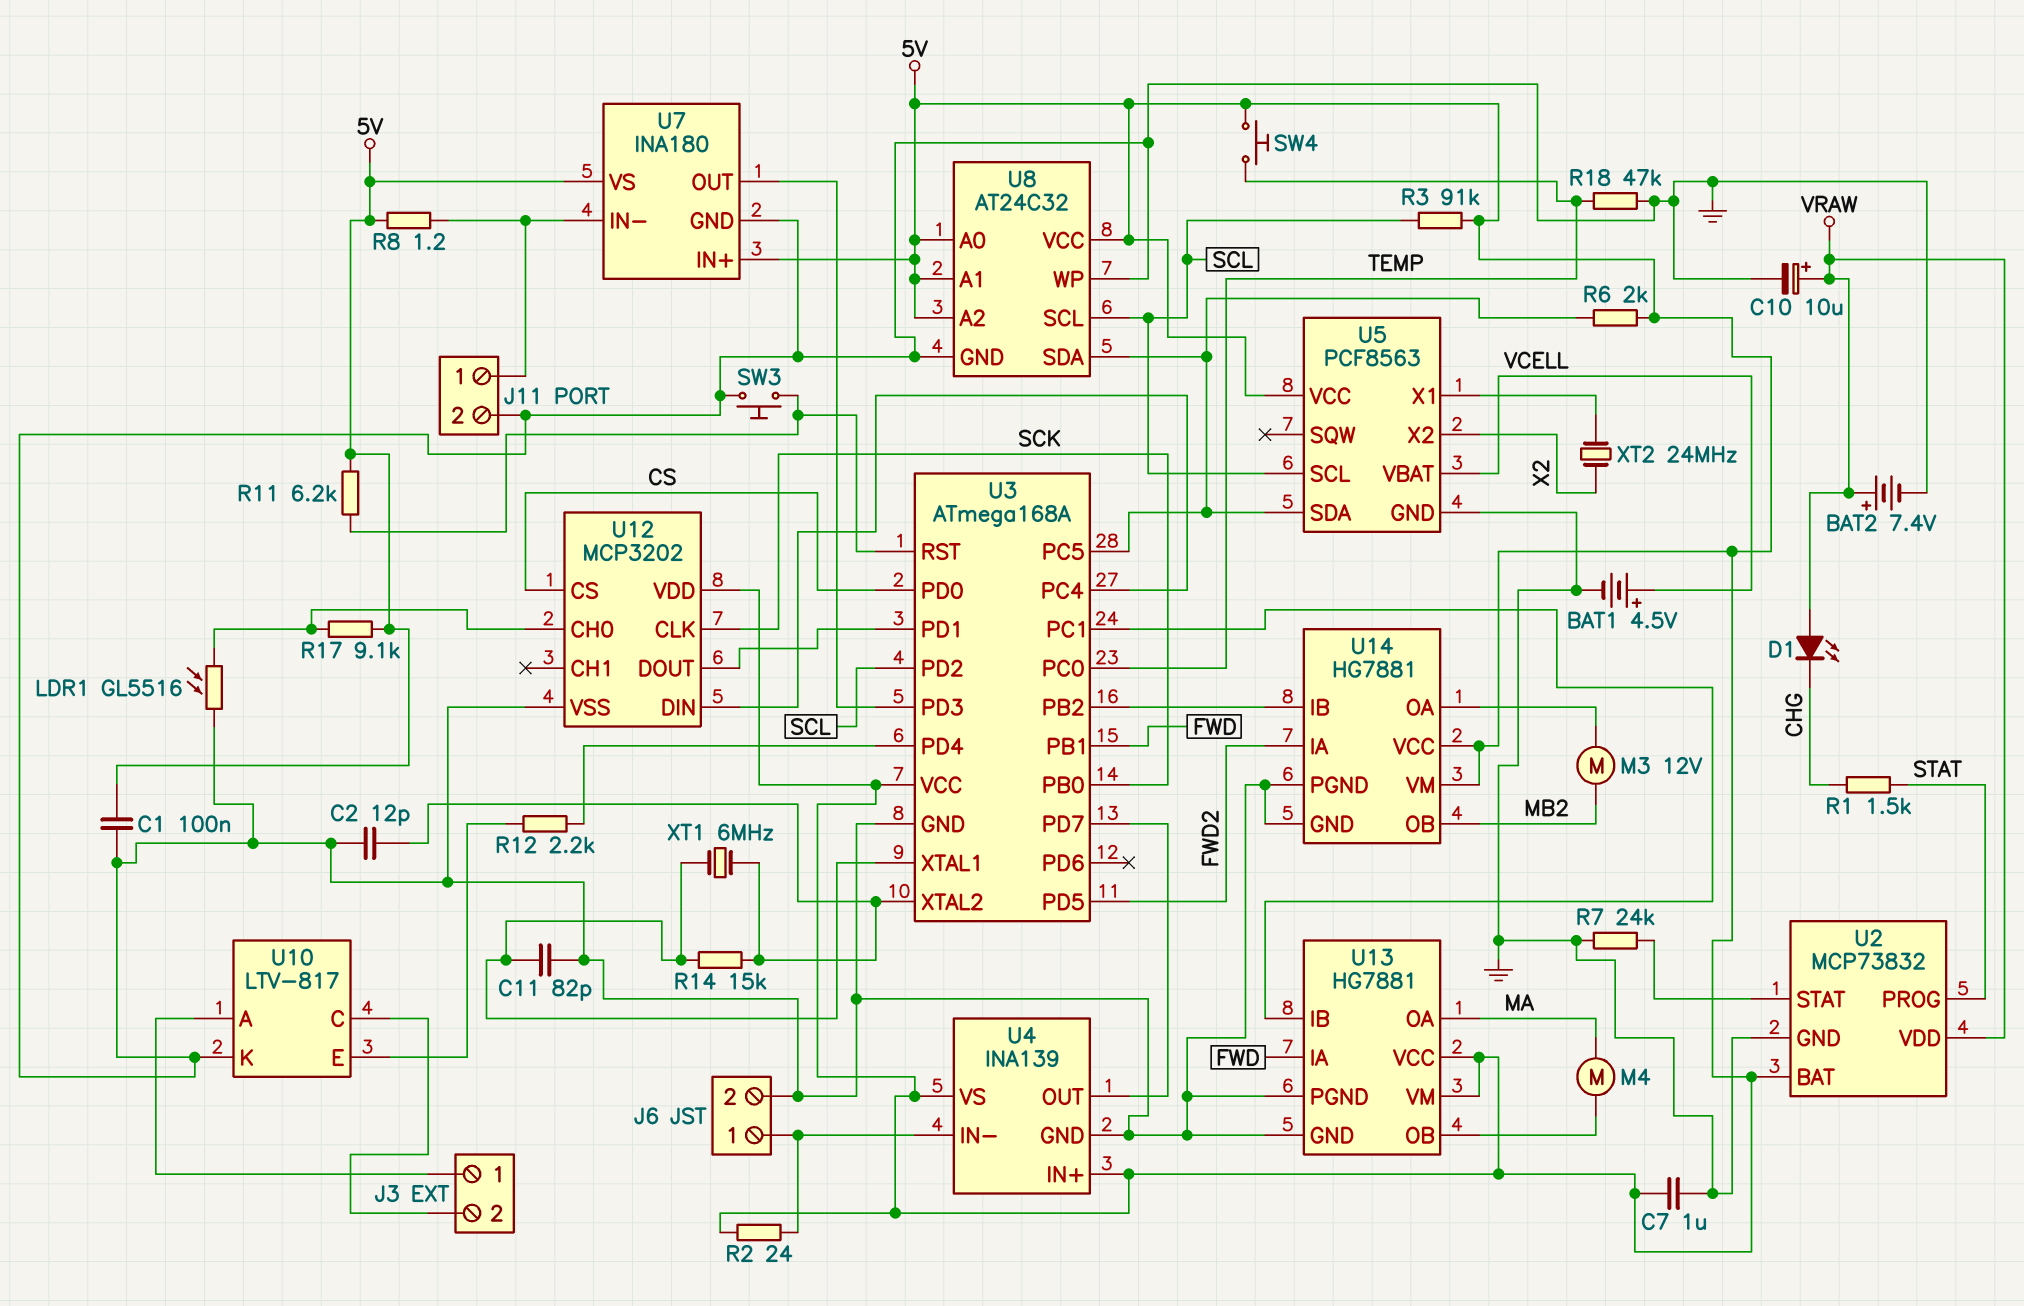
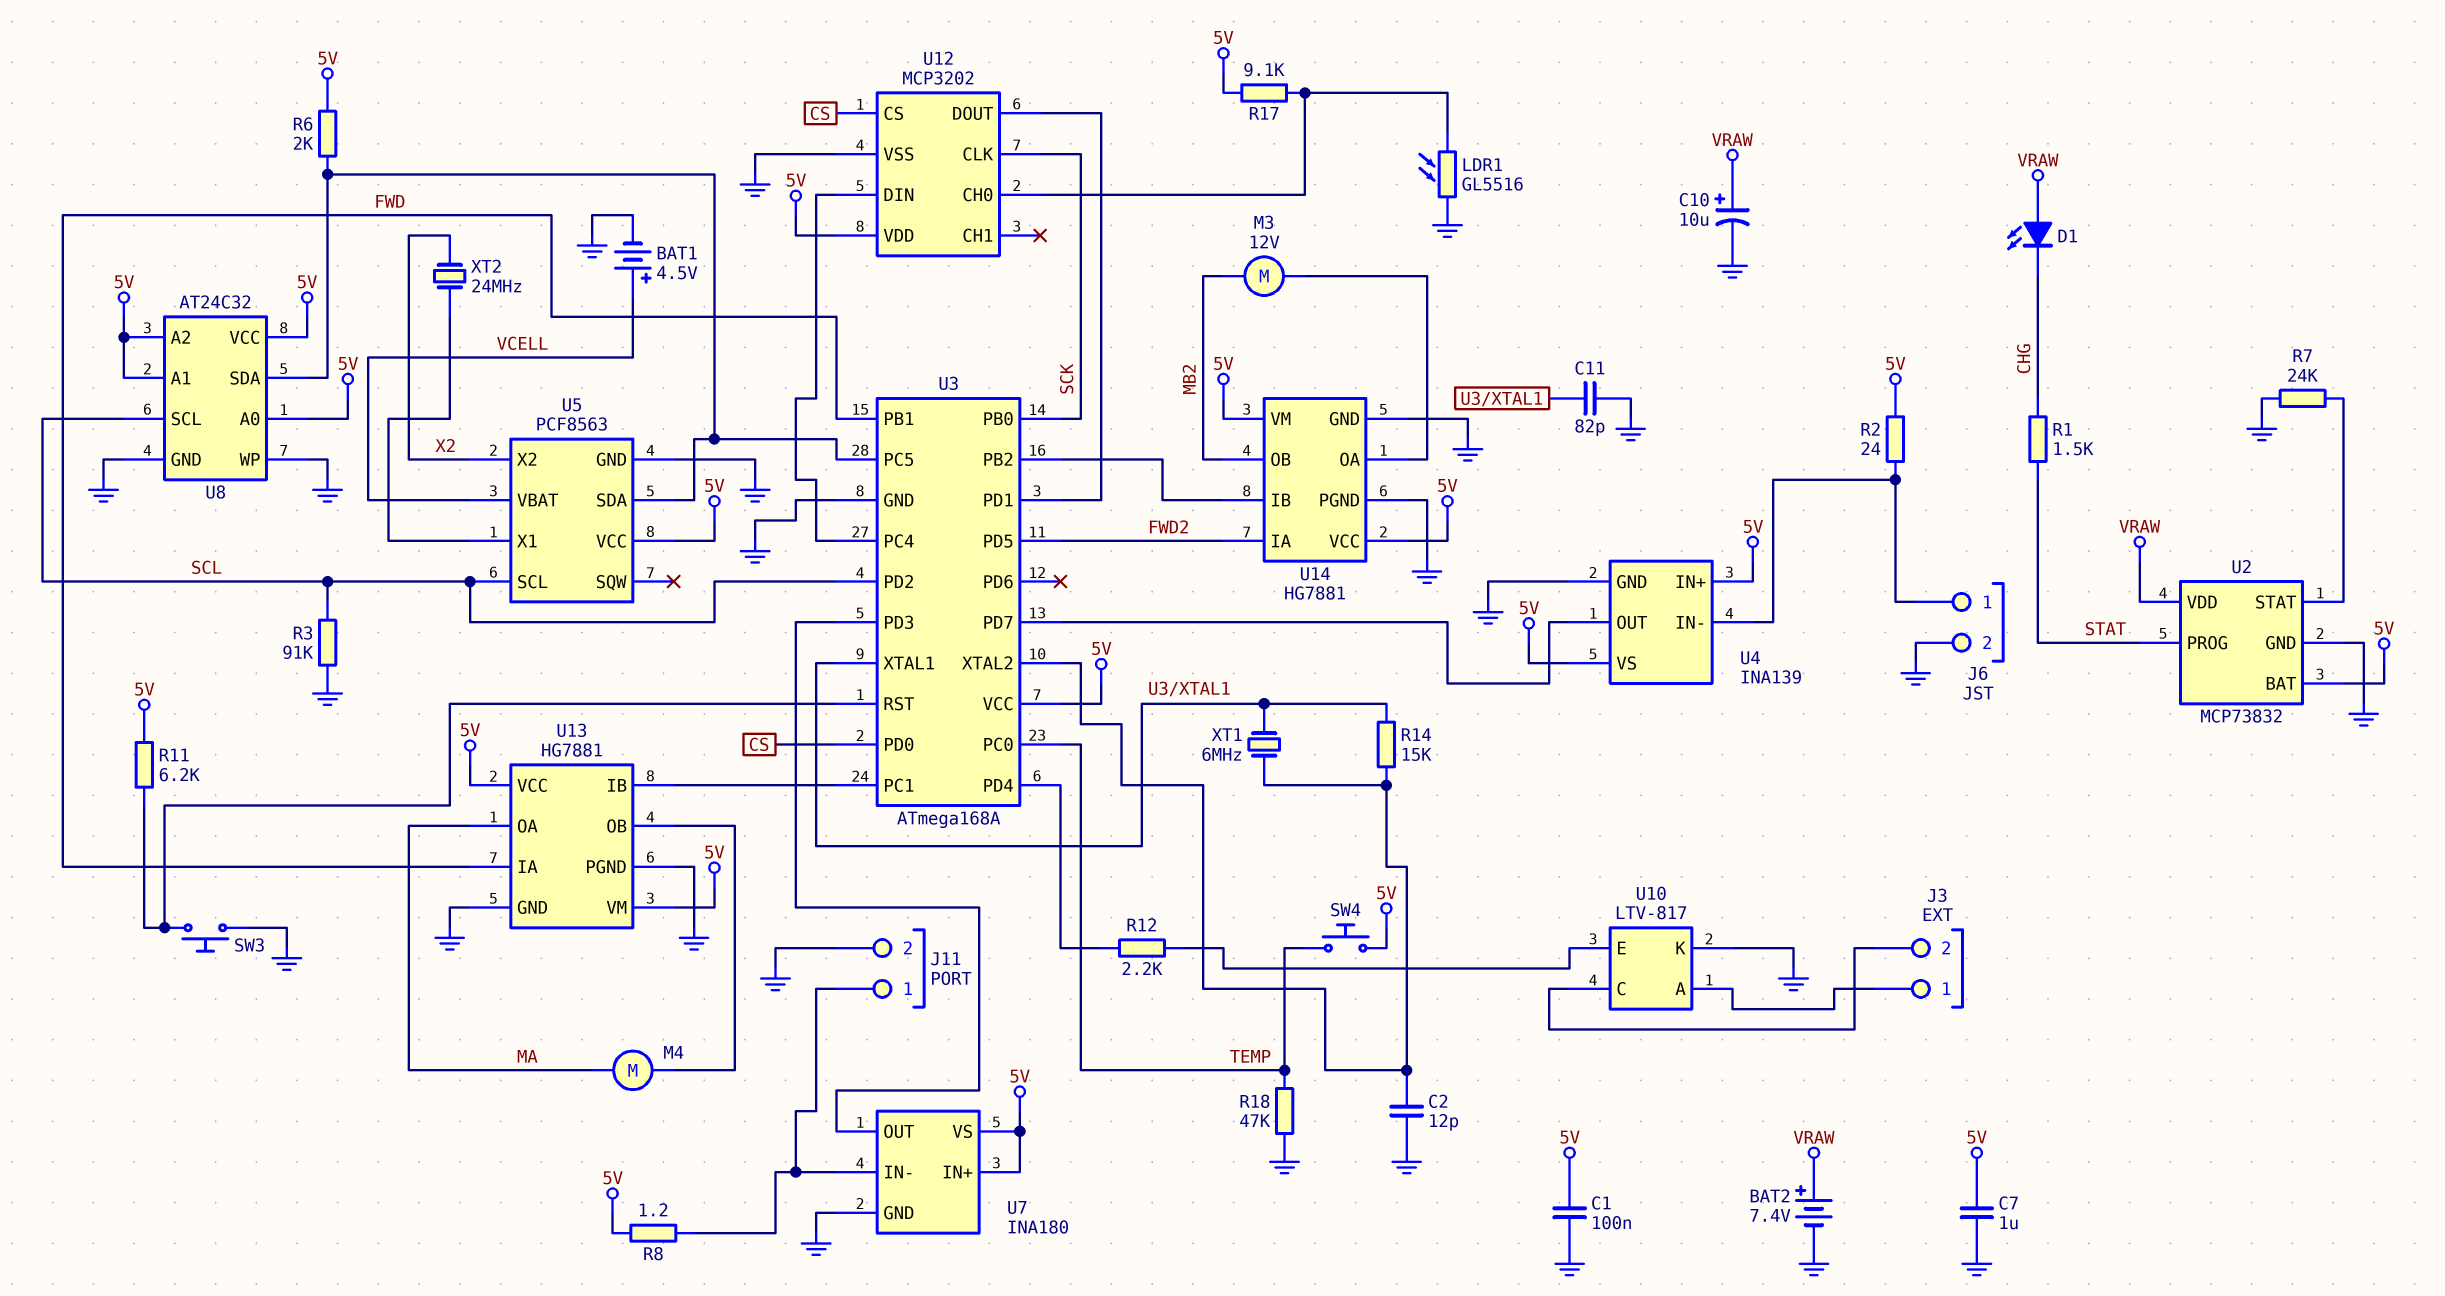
R3: 91k (5V, SCL) -> 91k (GND, SCL)

